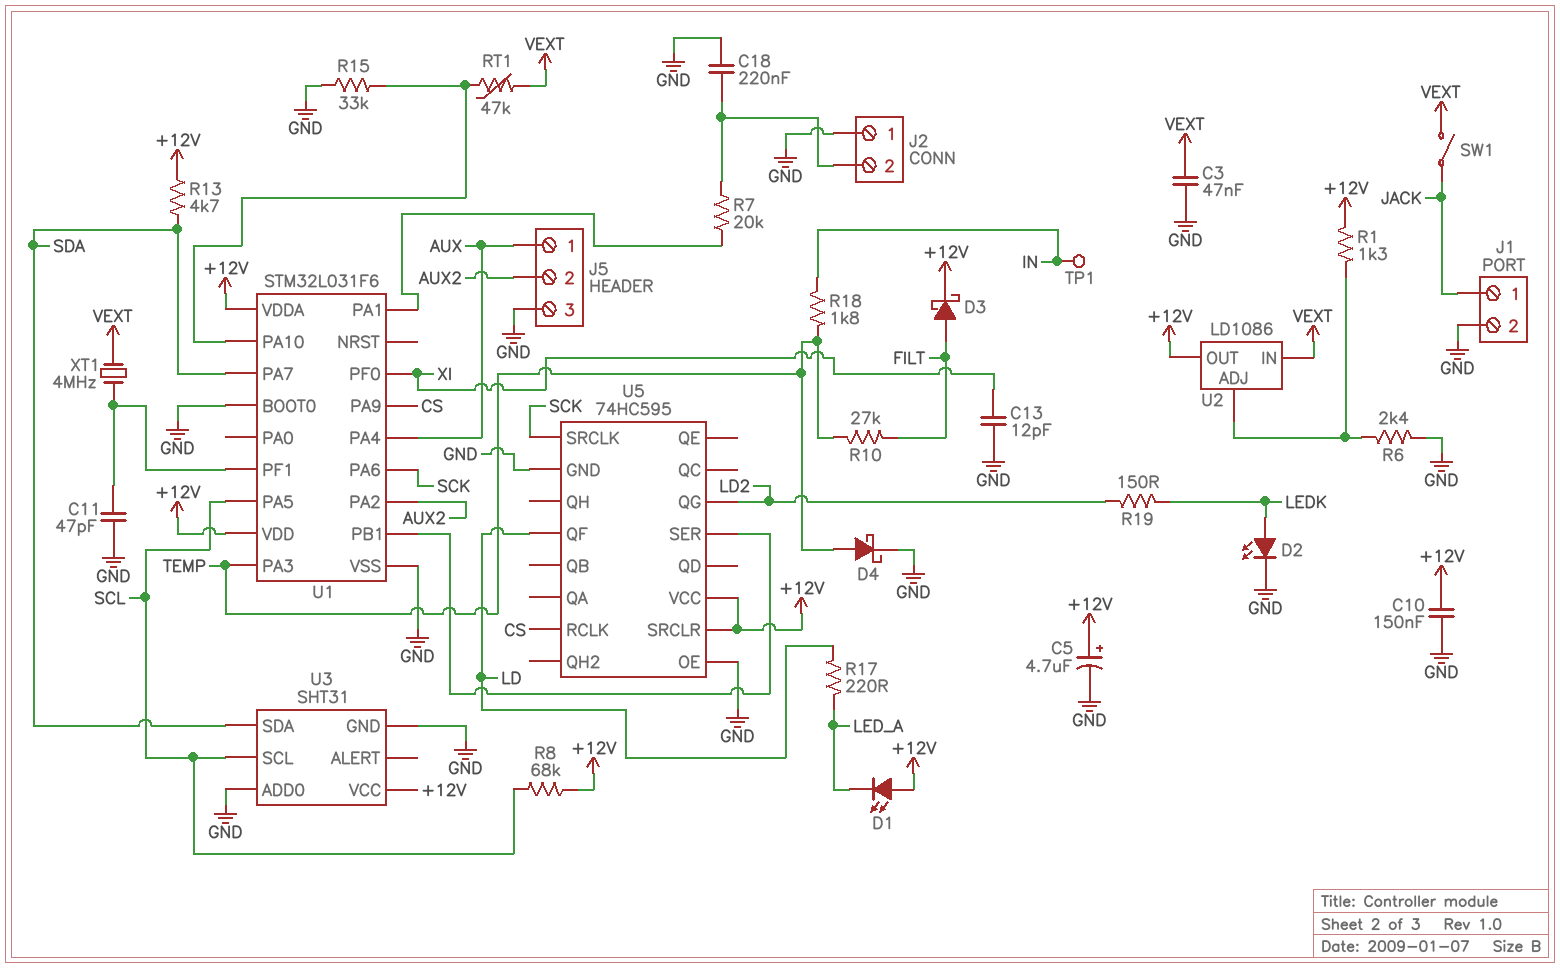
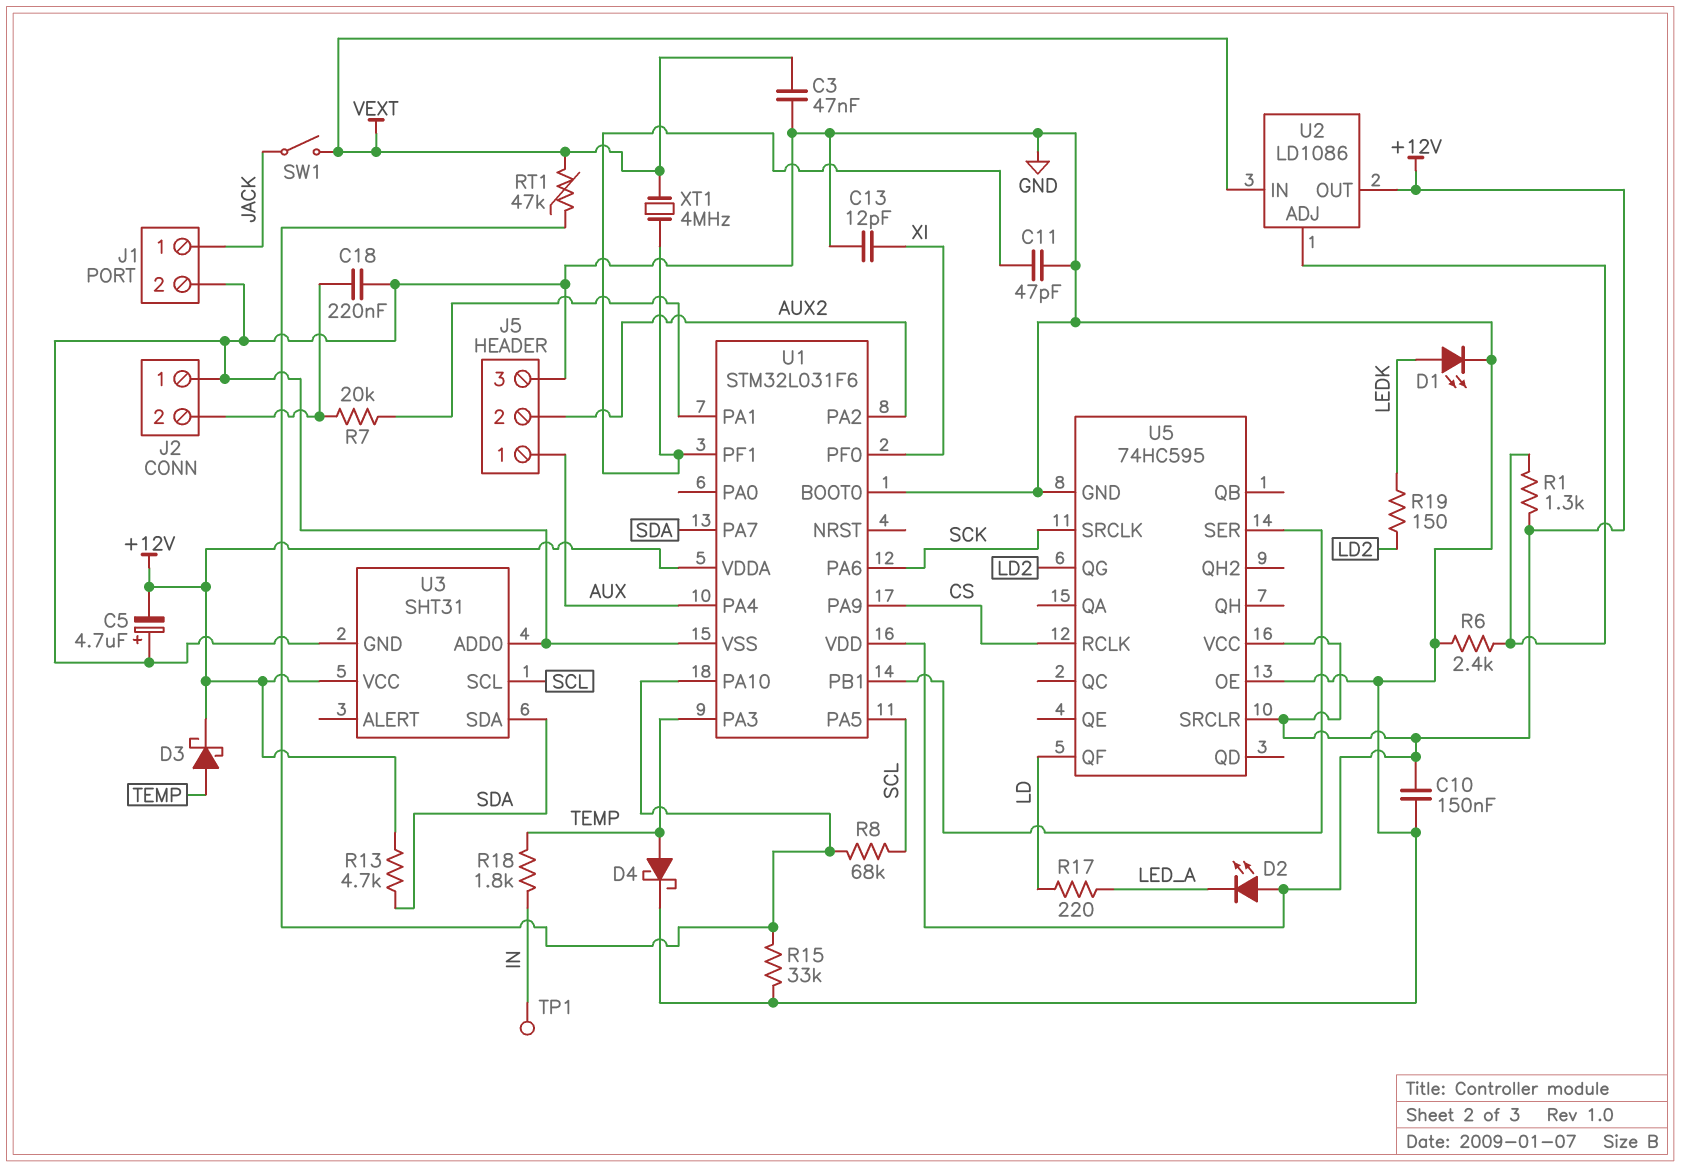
C5: 4.7uF (plus +12V, minus GND) -> 4.7uF (plus GND, minus +12V)
D1: LED (A +12V, K LED_A) -> LED (A LEDK, K GND)
D2: LED (A LEDK, K GND) -> LED (A +12V, K LED_A)
D3: schottky (A FILT, K +12V) -> schottky (A TEMP, K +12V)
R8: 68k (+12V, SCL) -> 68k (SCL, U1/PA10)
R10: 27k (FILT, TEMP) -> none

